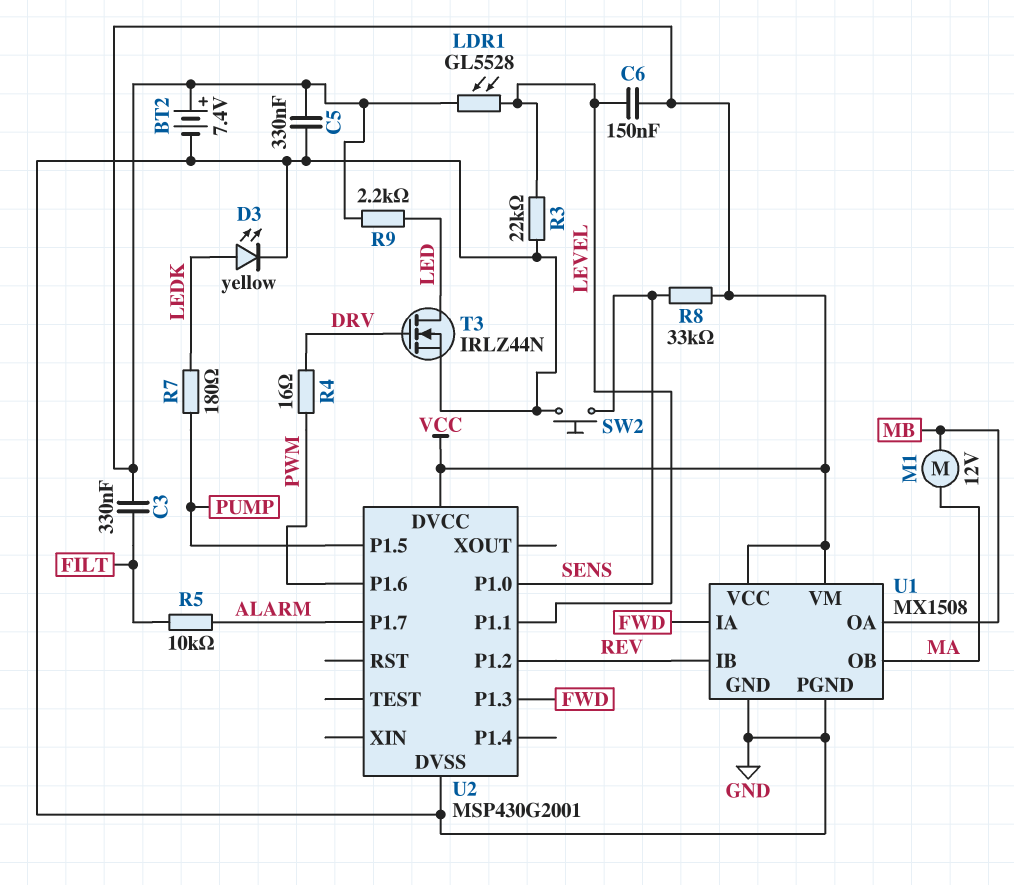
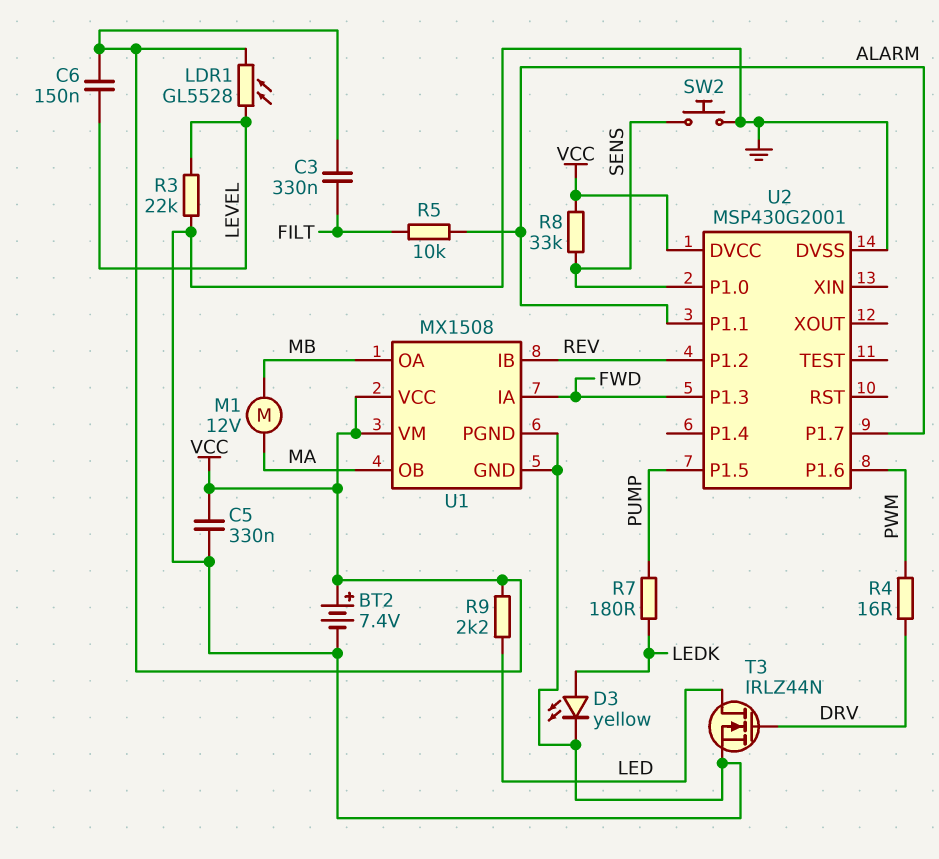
U2 pin P1.1: LEVEL -> ALARM

